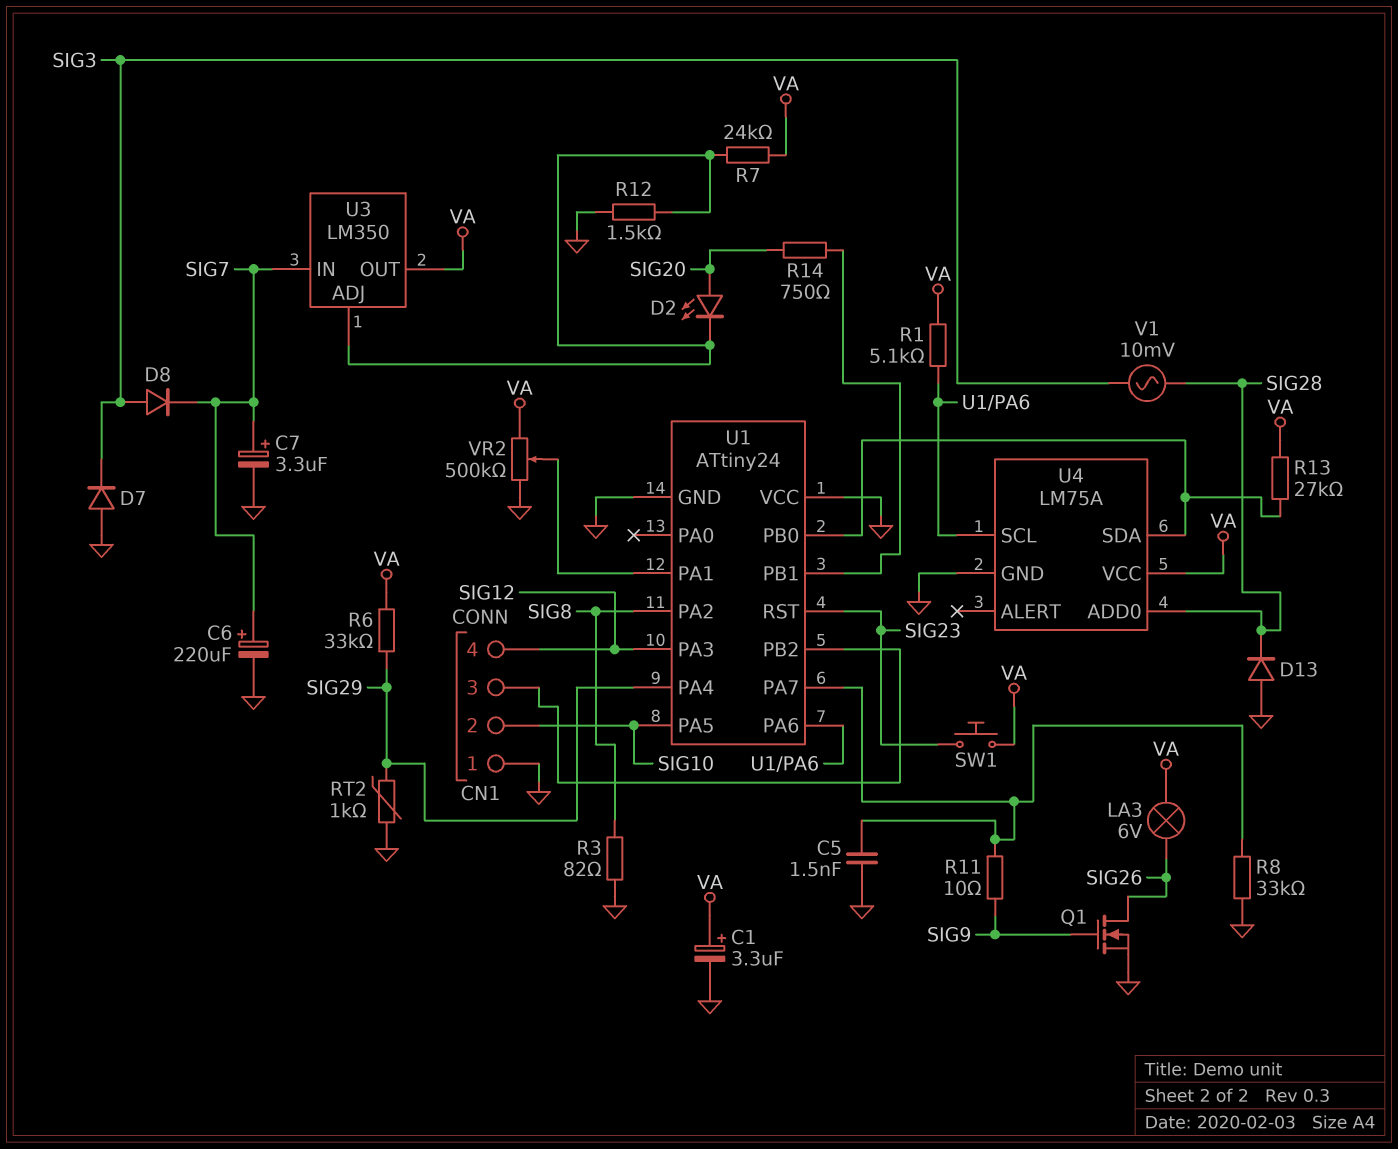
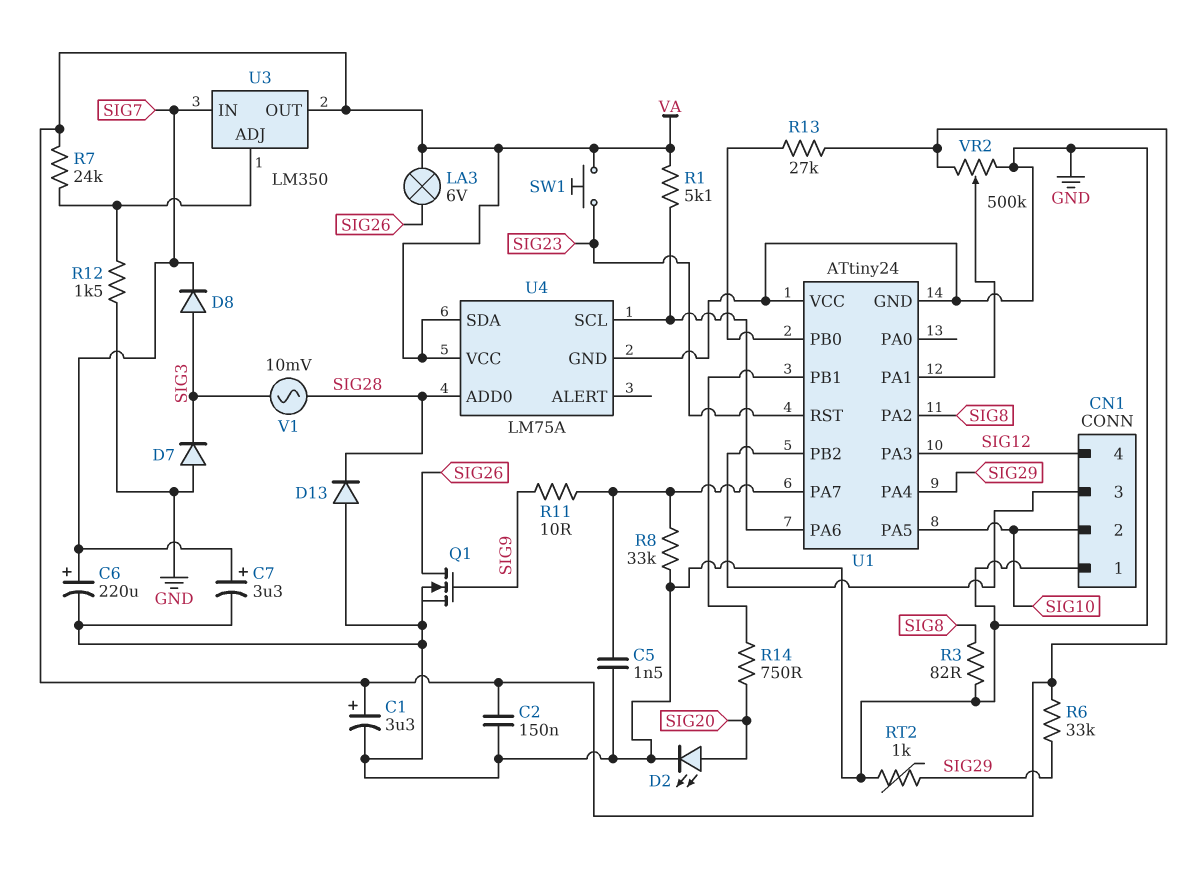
C2: none -> 150nF (GND, VA)
D2: LED (A SIG20, K U3/ADJ) -> LED (A SIG20, K GND)
U4 pin SDA: U1/PB0 -> VA

